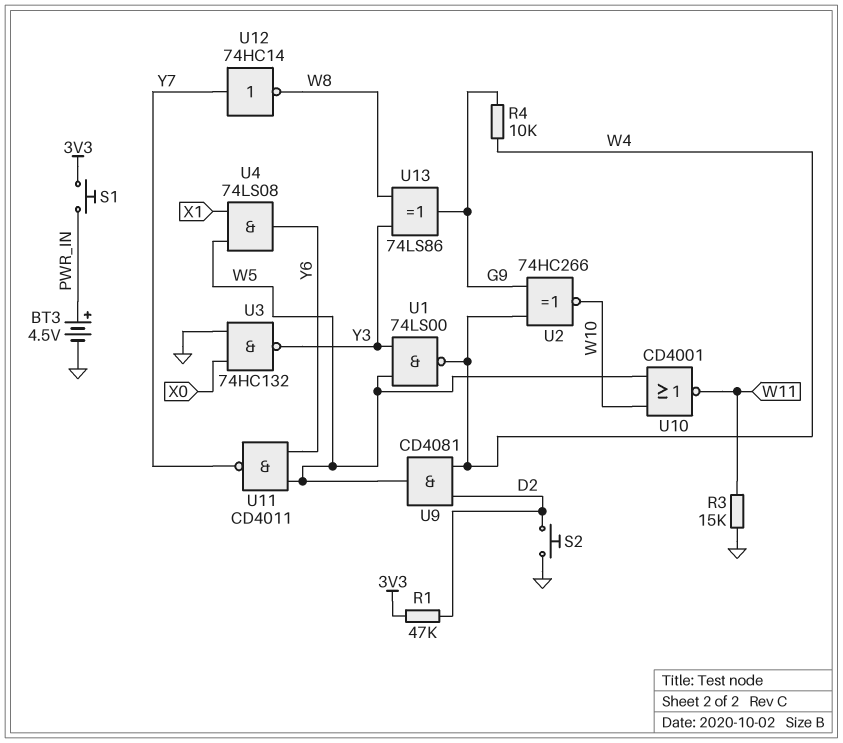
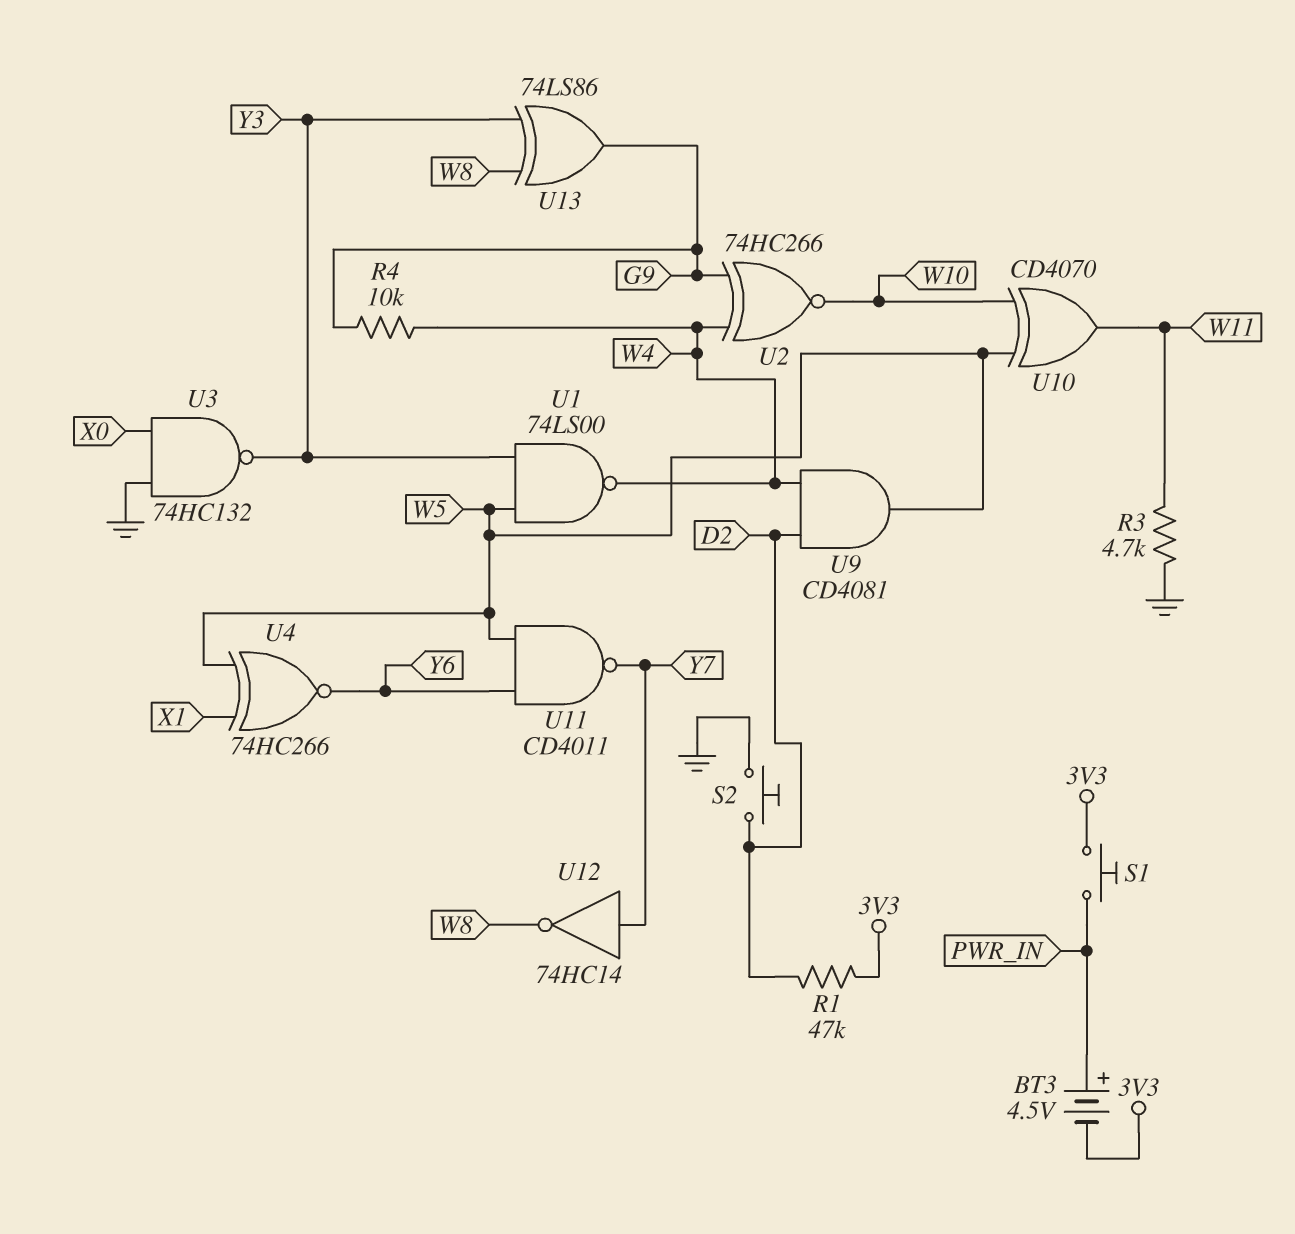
BT3: 4.5V (plus PWR_IN, minus GND) -> 4.5V (plus PWR_IN, minus 3V3)
R3: 15k (GND, W11) -> 4.7k (GND, W11)
U4: AND 74LS08 (in W5, in X1, out Y6) -> XNOR 74HC266 (in W5, in X1, out Y6)
U10: NOR CD4001 (in W5, in W10, out W11) -> XOR CD4070 (in W5, in W10, out W11)

